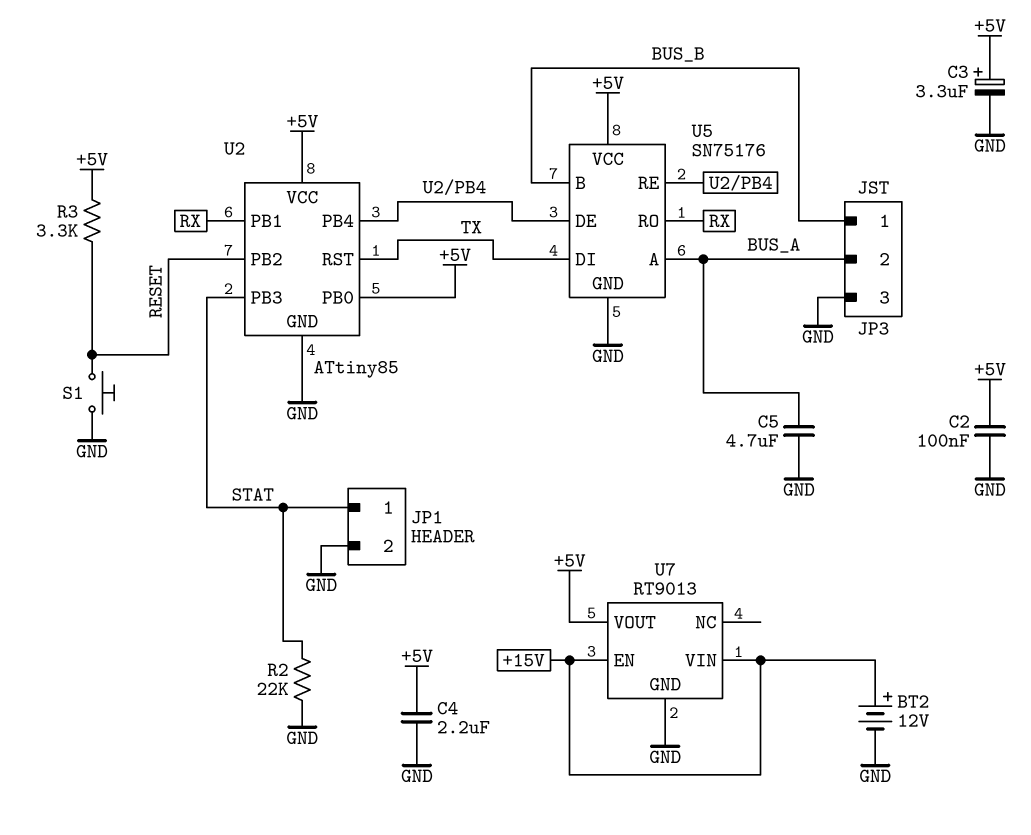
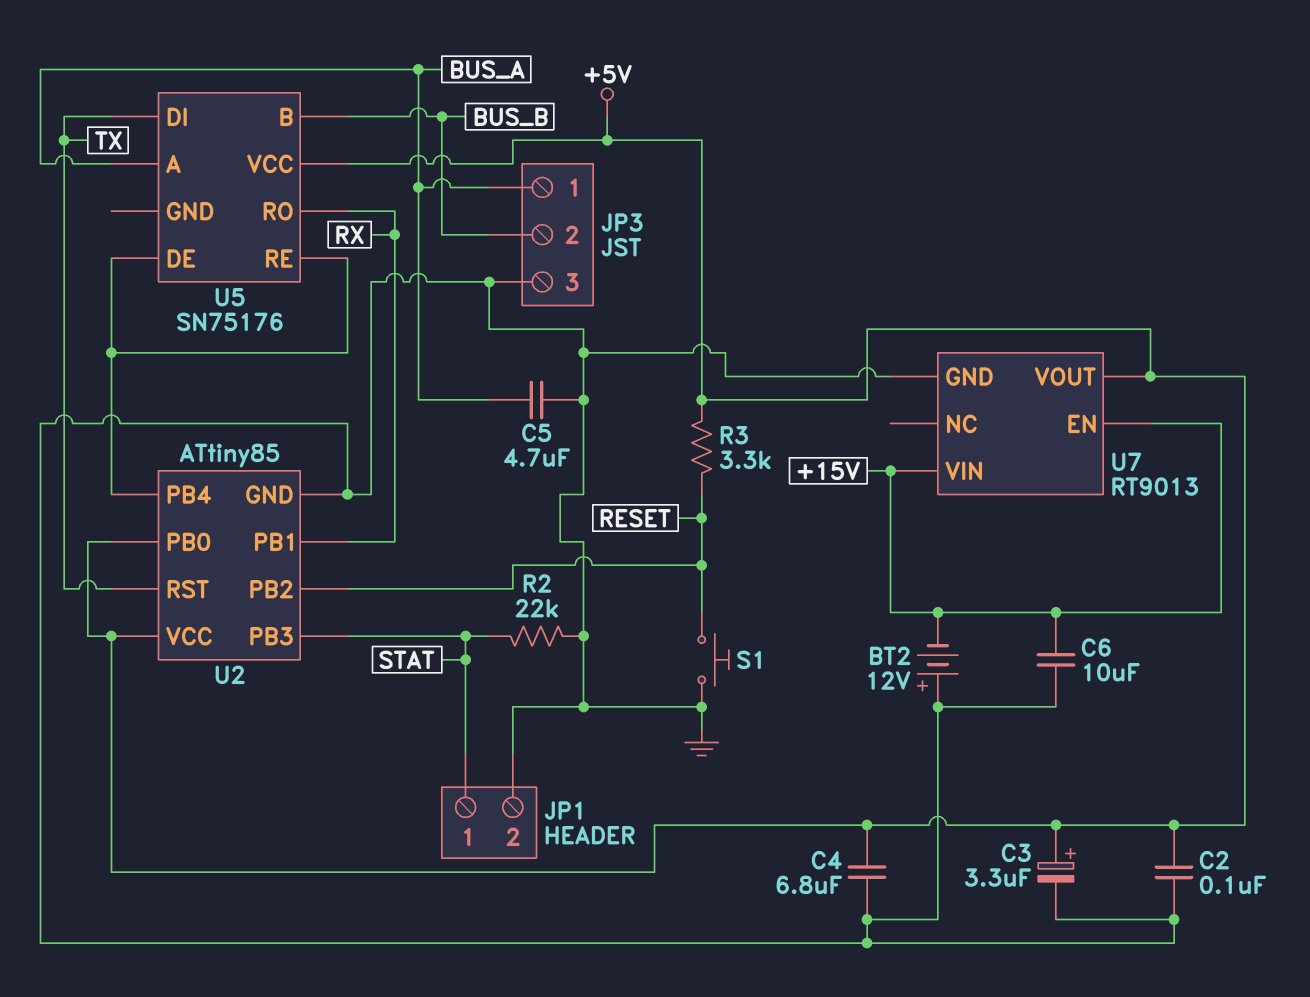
BT2: 12V (plus +15V, minus GND) -> 12V (plus GND, minus +15V)
C4: 2.2uF (+5V, GND) -> 6.8uF (+5V, GND)
C6: none -> 10uF (+15V, GND)
JP3 pin 1: BUS_B -> BUS_A
JP3 pin 2: BUS_A -> BUS_B
U5 pin GND: GND -> none

